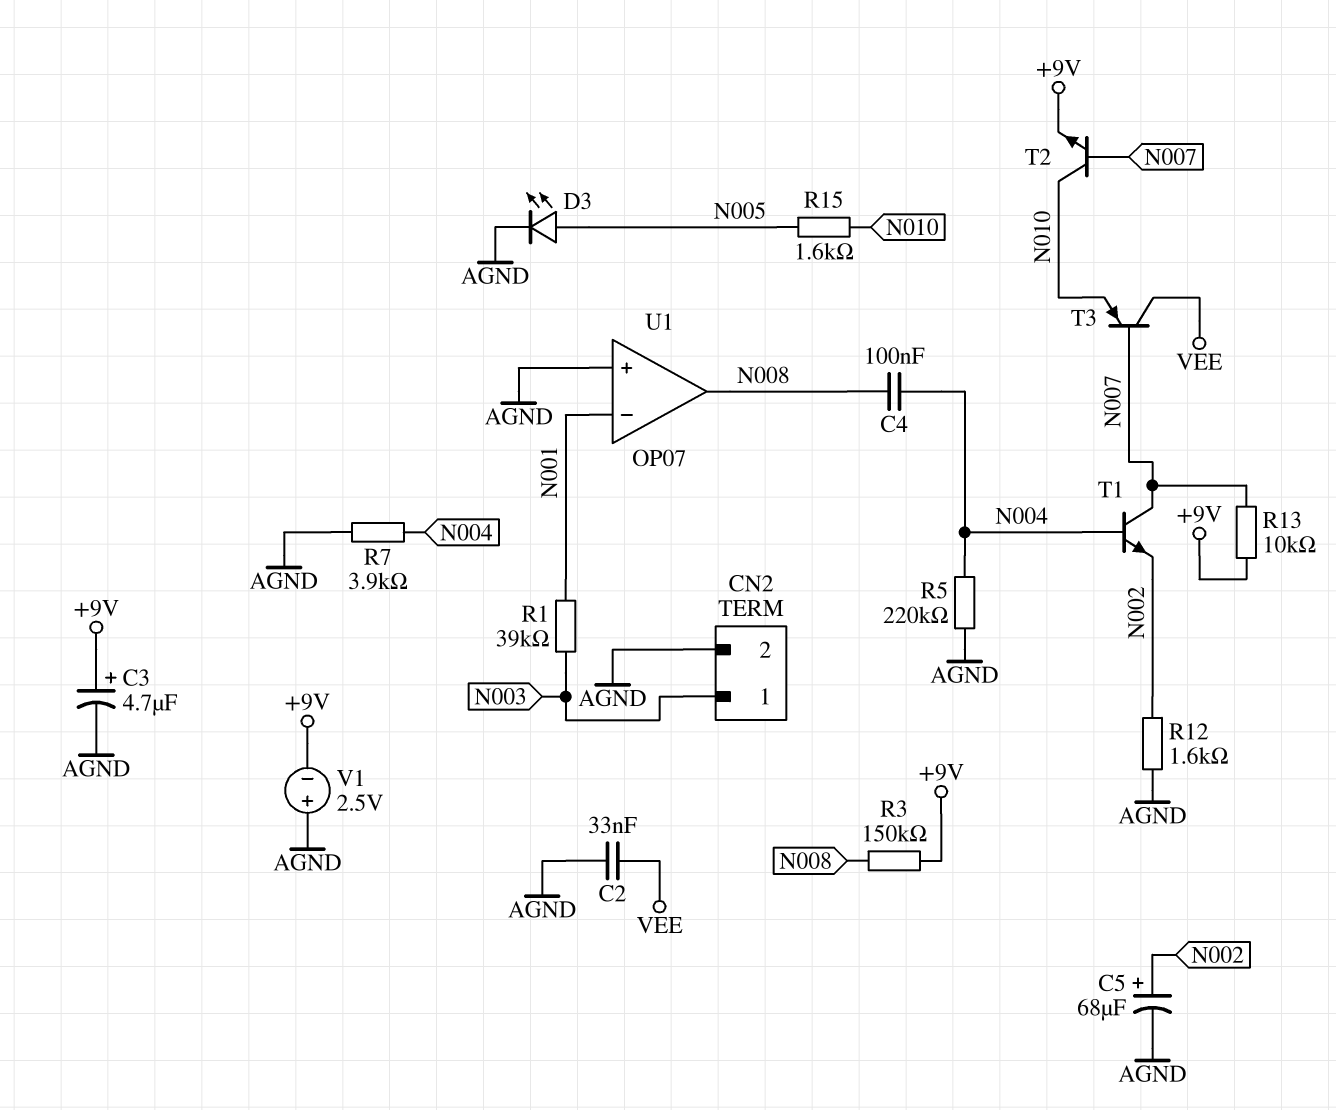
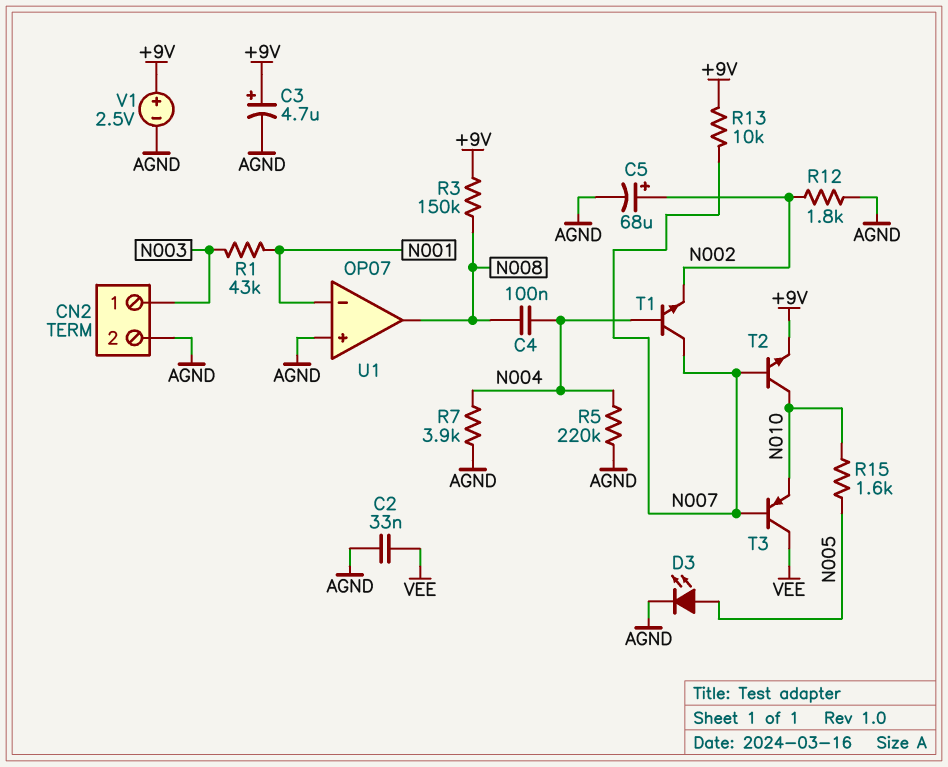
R1: 39k (N001, N003) -> 43k (N001, N003)
R12: 1.6k (AGND, N002) -> 1.8k (AGND, N002)
V1: 2.5V (plus AGND, minus +9V) -> 2.5V (plus +9V, minus AGND)

